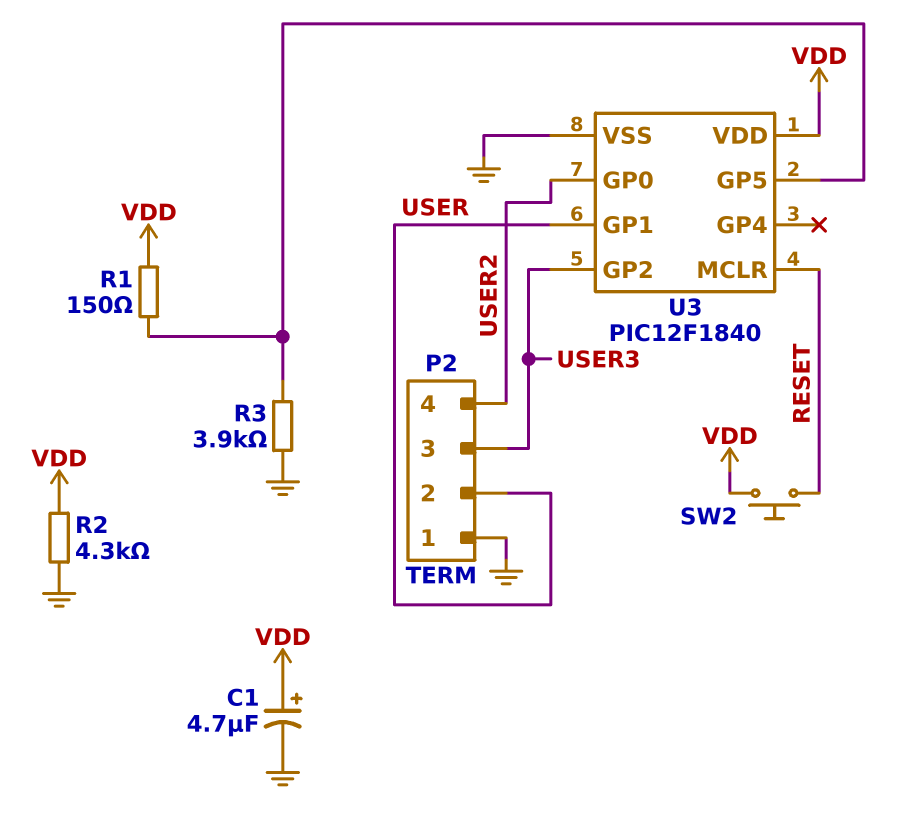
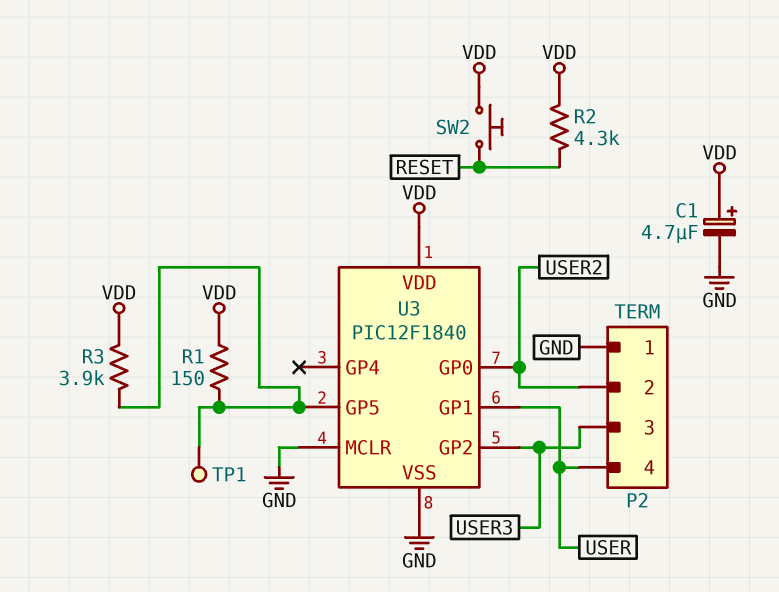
P2 pin 2: USER -> USER2
P2 pin 4: USER2 -> USER
R2: 4.3k (GND, VDD) -> 4.3k (RESET, VDD)
R3: 3.9k (GND, U3/GP5) -> 3.9k (U3/GP5, VDD)
TP1: none -> test point (U3/GP5)
U3 pin MCLR: RESET -> GND

